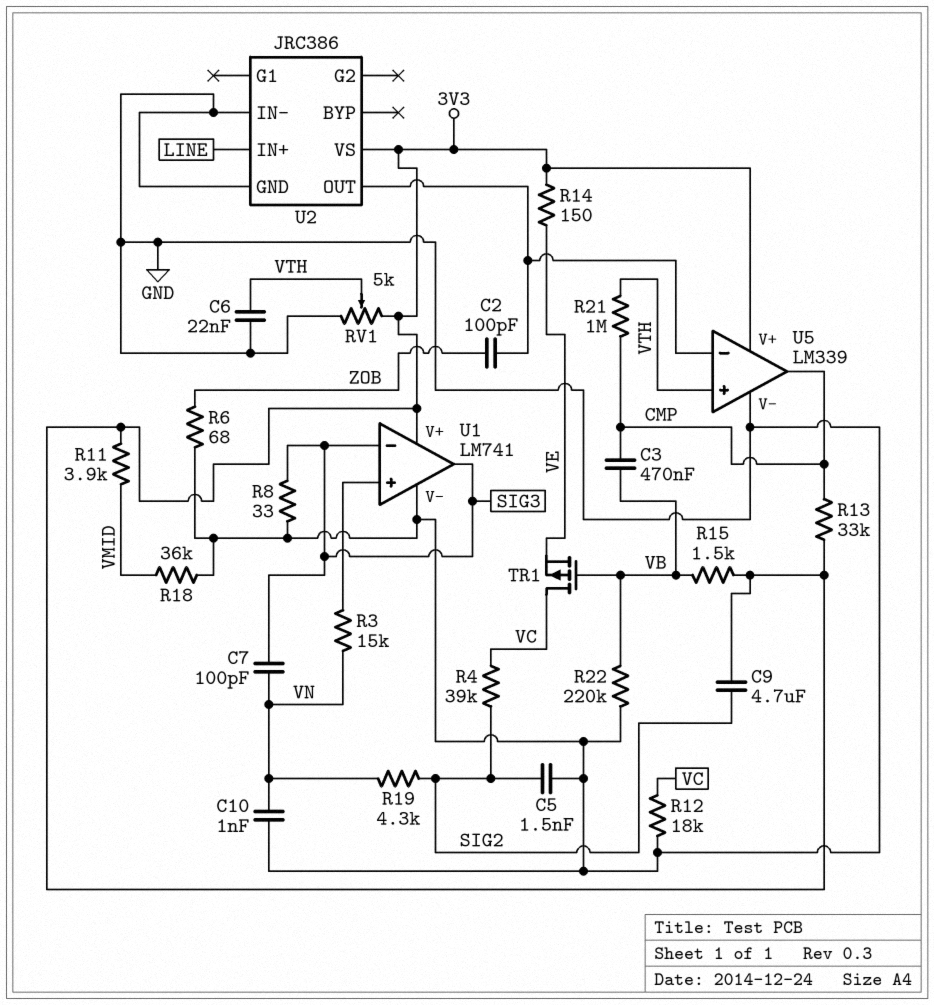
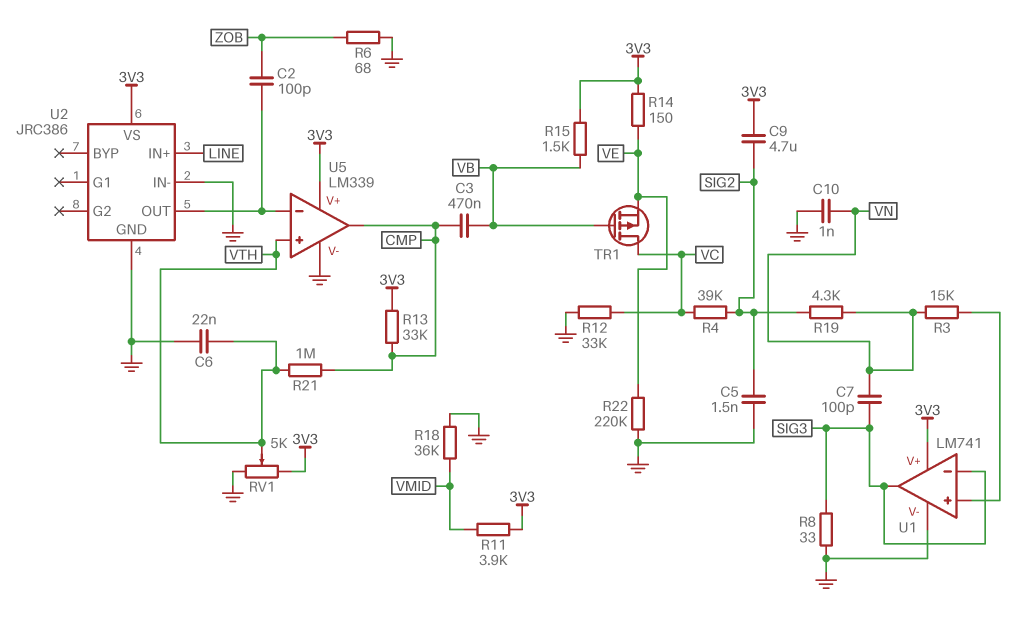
R12: 18k (GND, VC) -> 33k (GND, VC)
R22: 220k (GND, VB) -> 220k (GND, VE)

